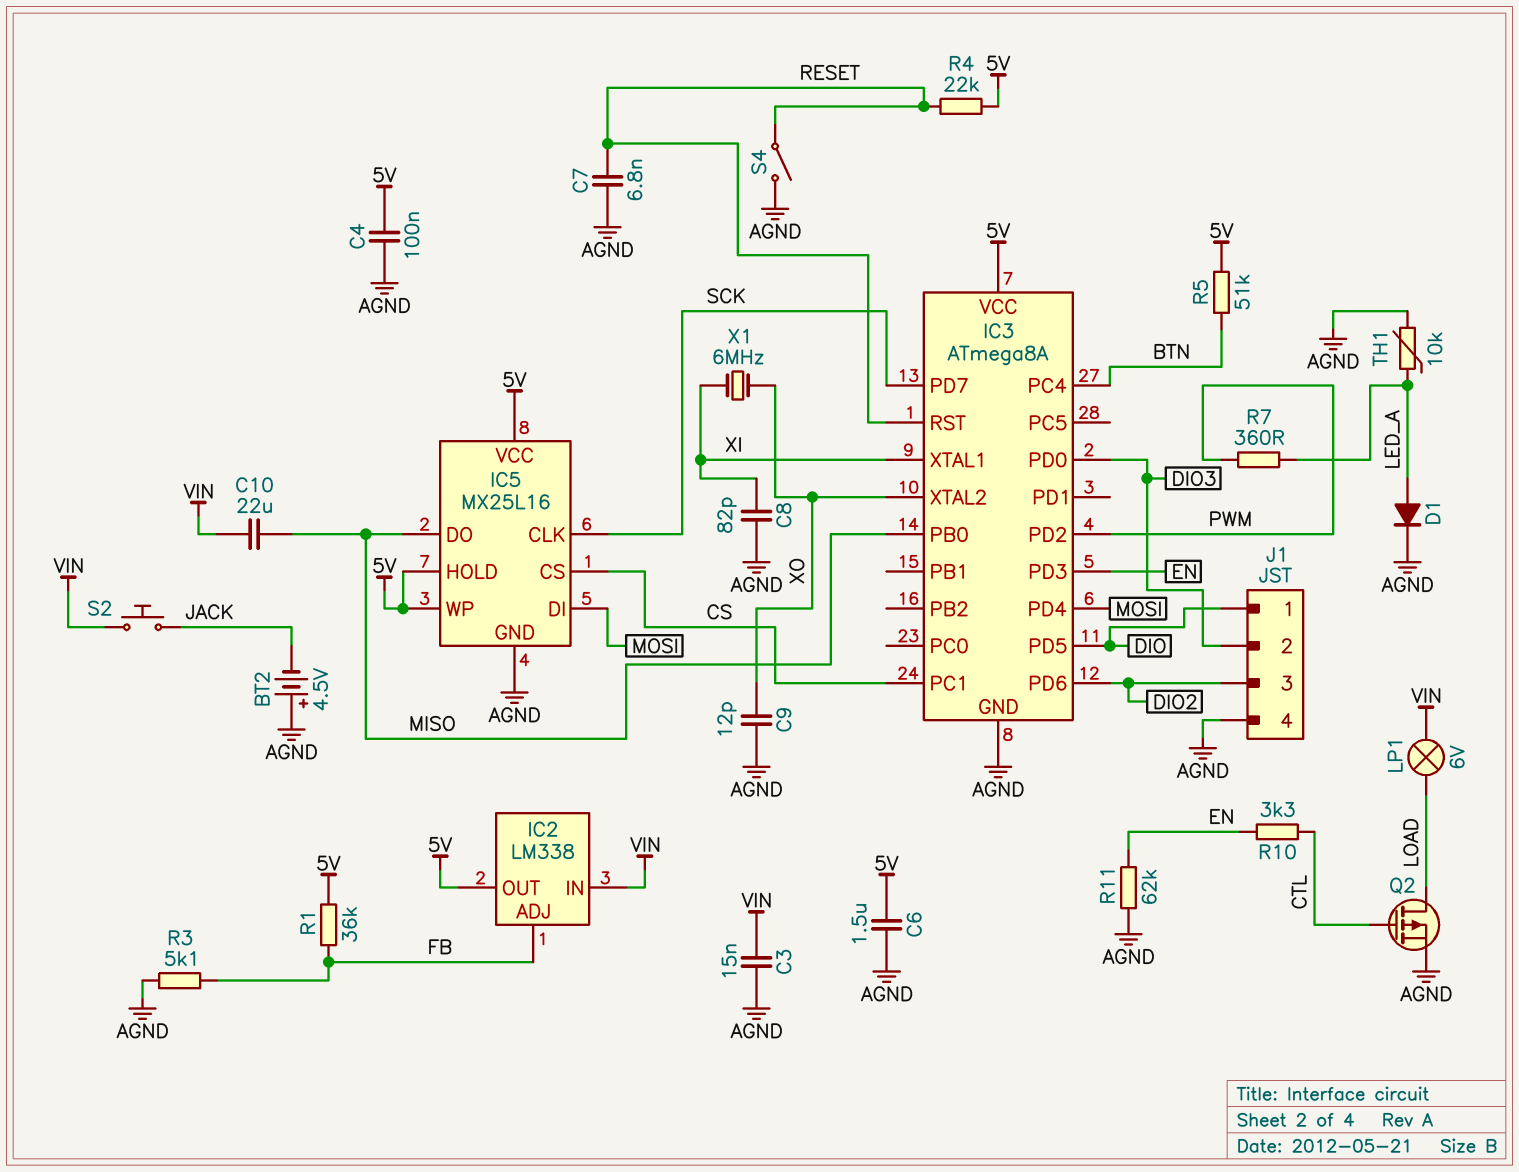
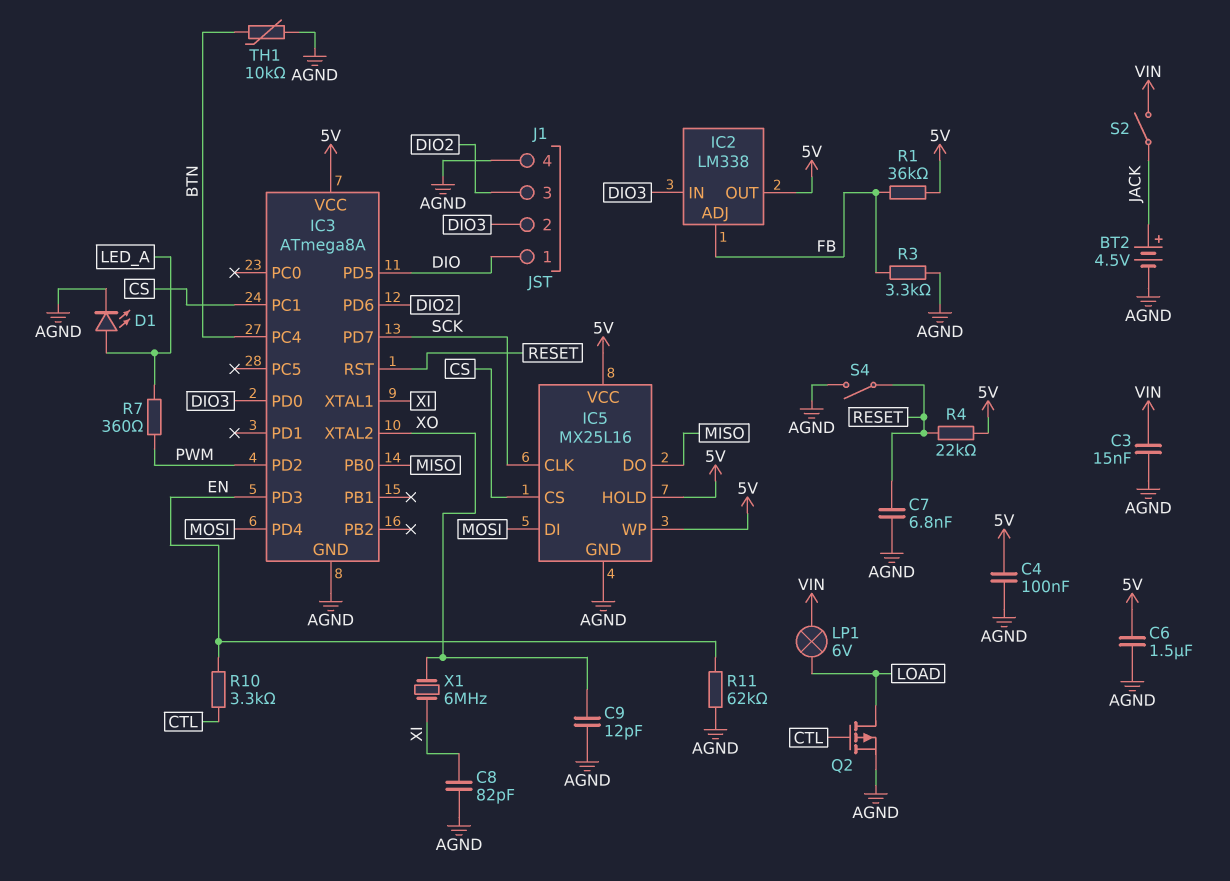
BT2: 4.5V (plus AGND, minus JACK) -> 4.5V (plus JACK, minus AGND)
C10: 22uF (MISO, VIN) -> none
D1: diode (A LED_A, K AGND) -> LED (A LED_A, K AGND)
IC2 pin IN: VIN -> DIO3
R3: 5.1k (AGND, FB) -> 3.3k (AGND, FB)
R5: 51k (5V, BTN) -> none
S2: button (JACK, VIN) -> switch (JACK, VIN)
TH1: 10k (AGND, LED_A) -> 10k (AGND, BTN)

